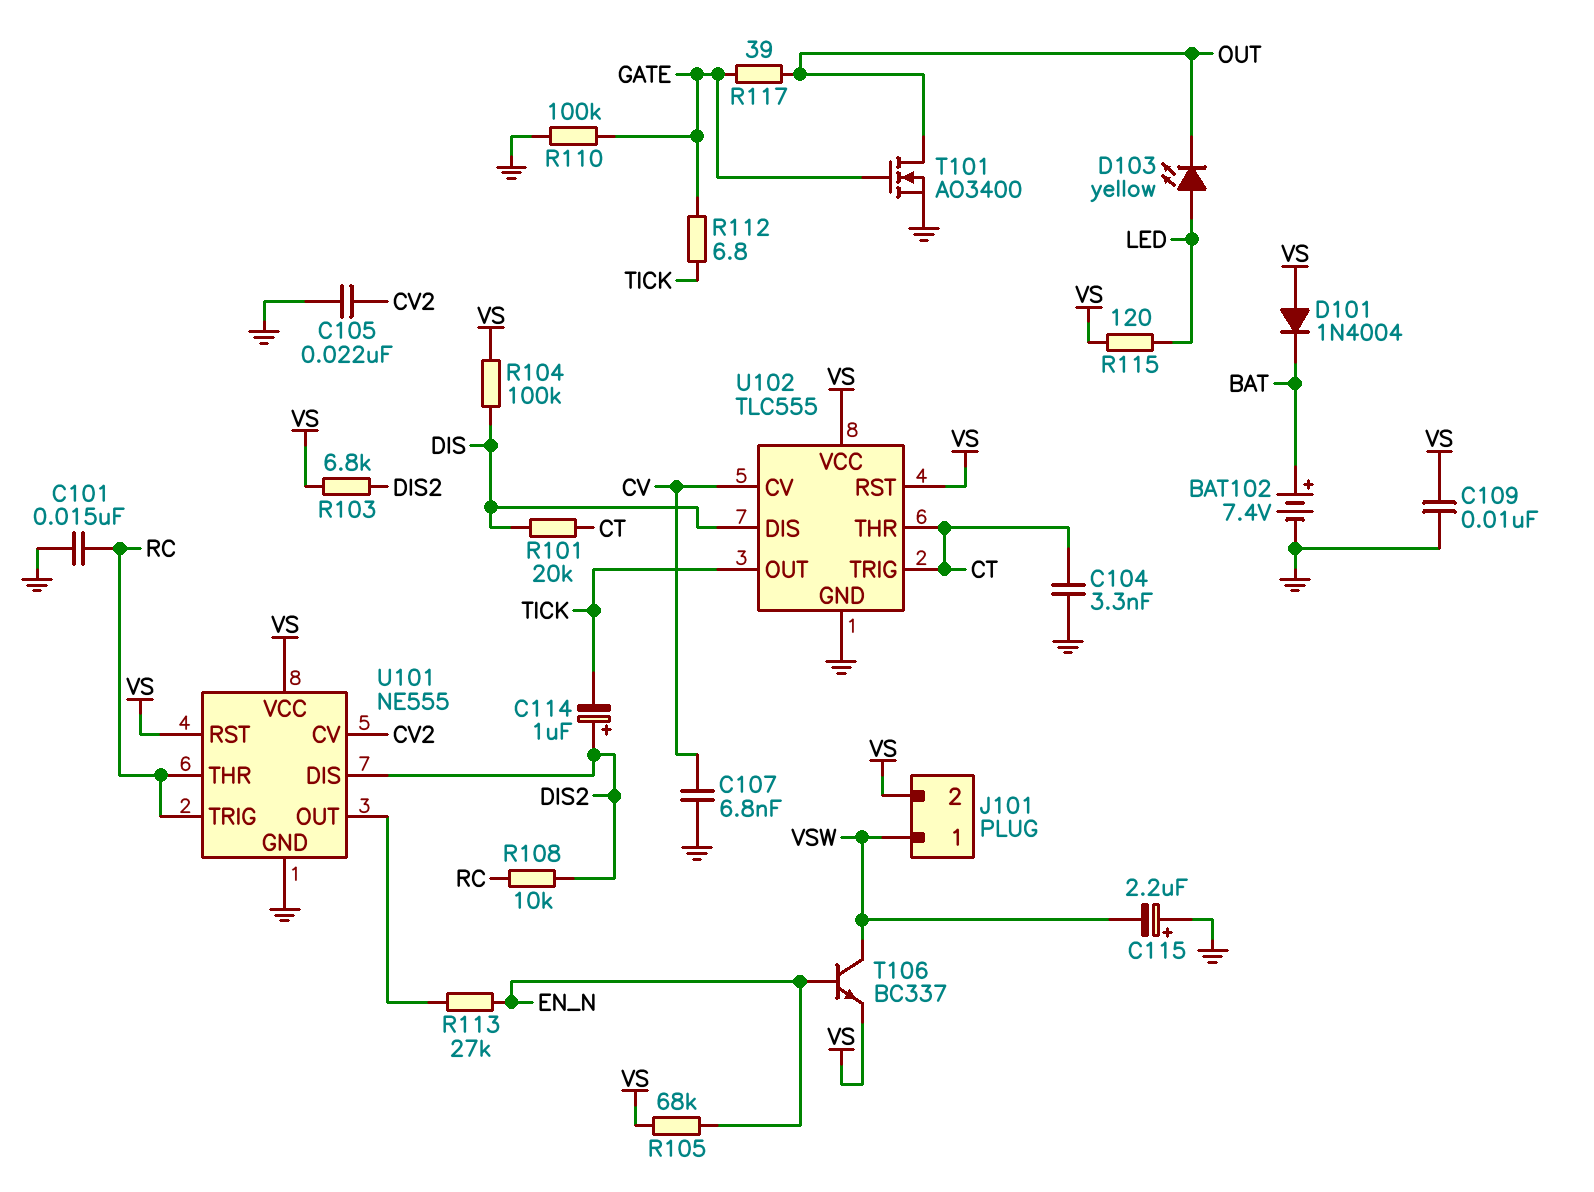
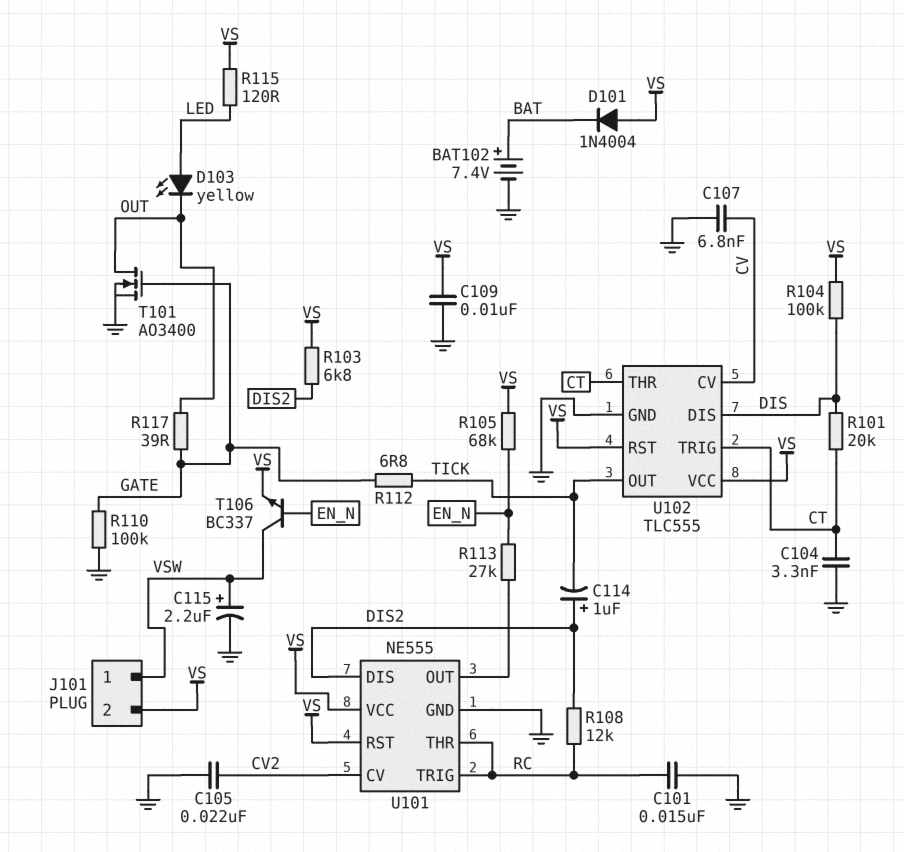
C115: 2.2uF (plus GND, minus VSW) -> 2.2uF (plus VSW, minus GND)
R108: 10k (DIS2, RC) -> 12k (DIS2, RC)

